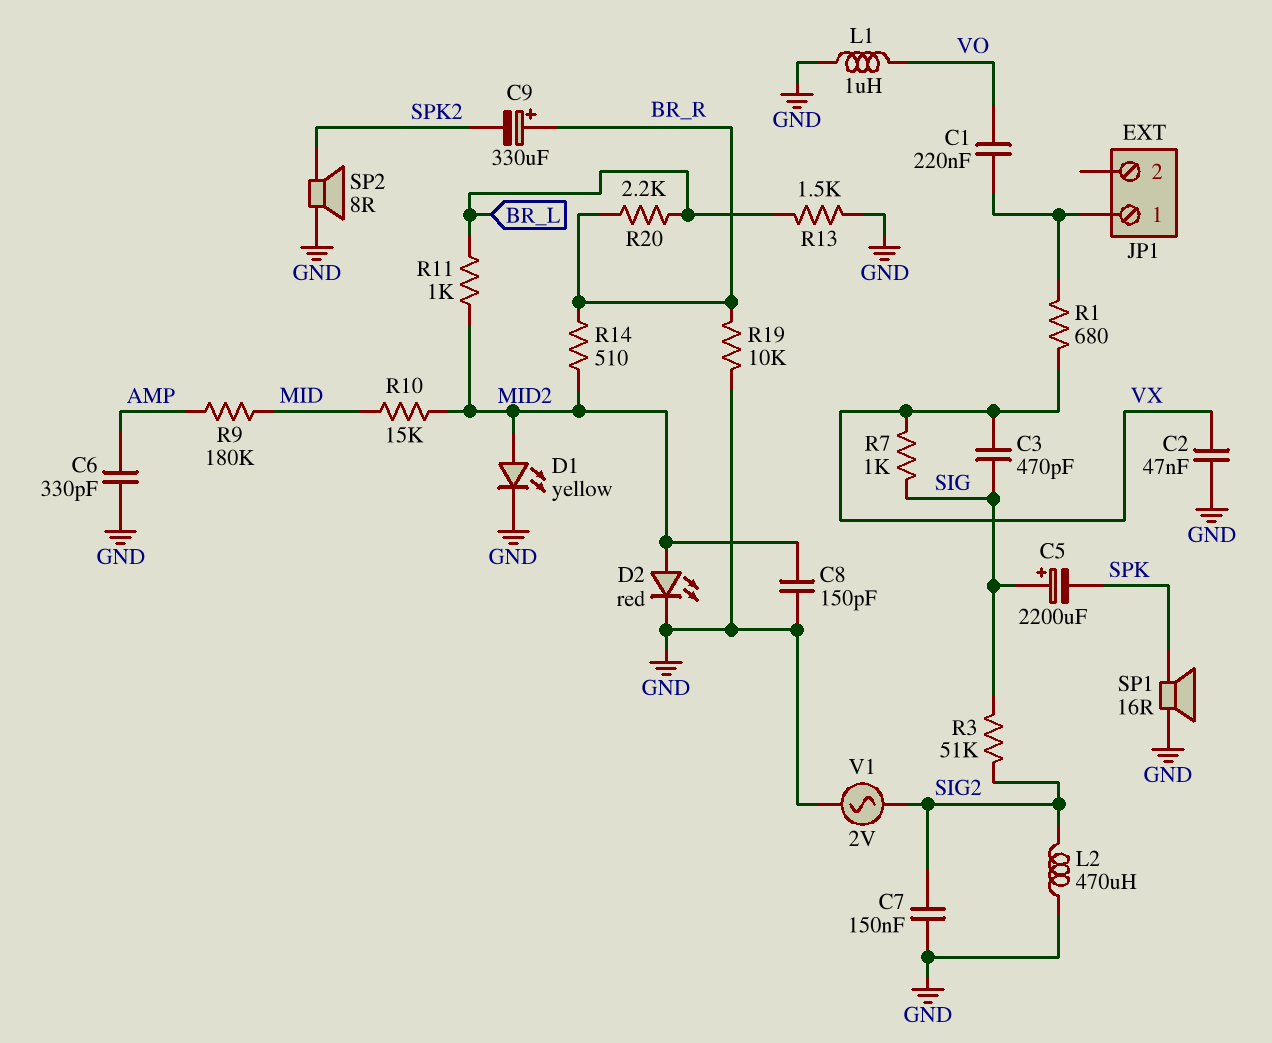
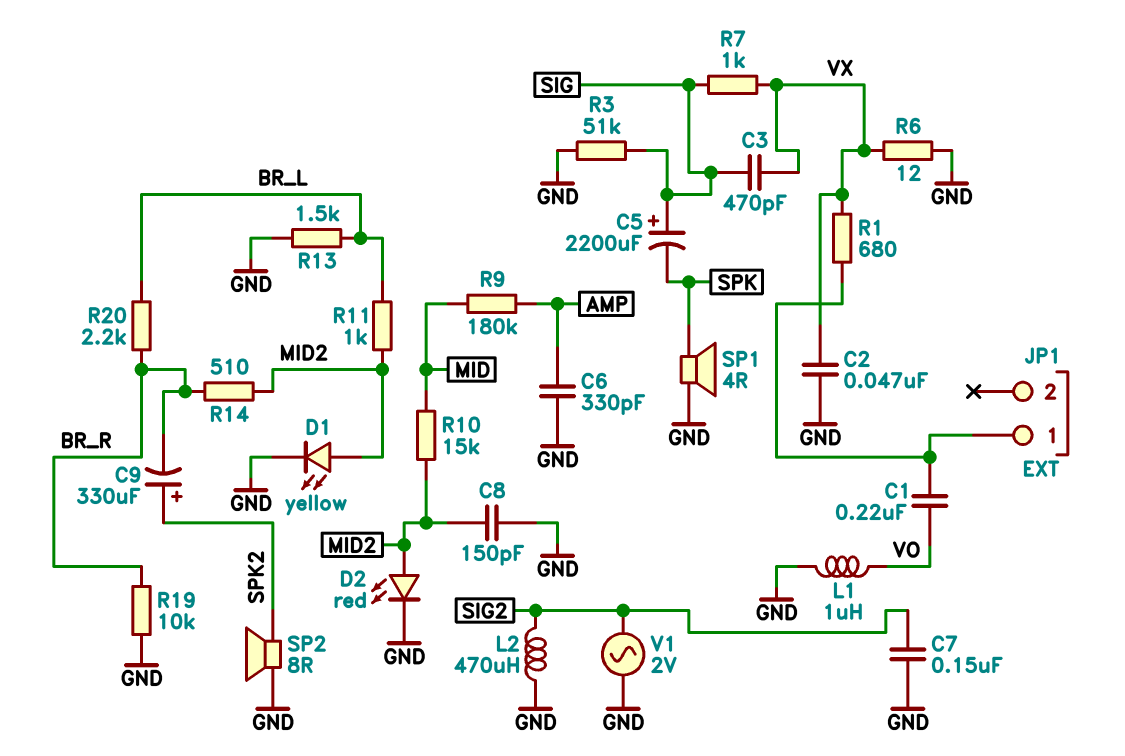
C9: 330uF (plus BR_R, minus SPK2) -> 330uF (plus SPK2, minus BR_R)
R3: 51k (SIG, SIG2) -> 51k (GND, SIG)
R6: none -> 12 (GND, VX)
SP1: speaker 16R (GND, SPK) -> speaker 4R (GND, SPK)

